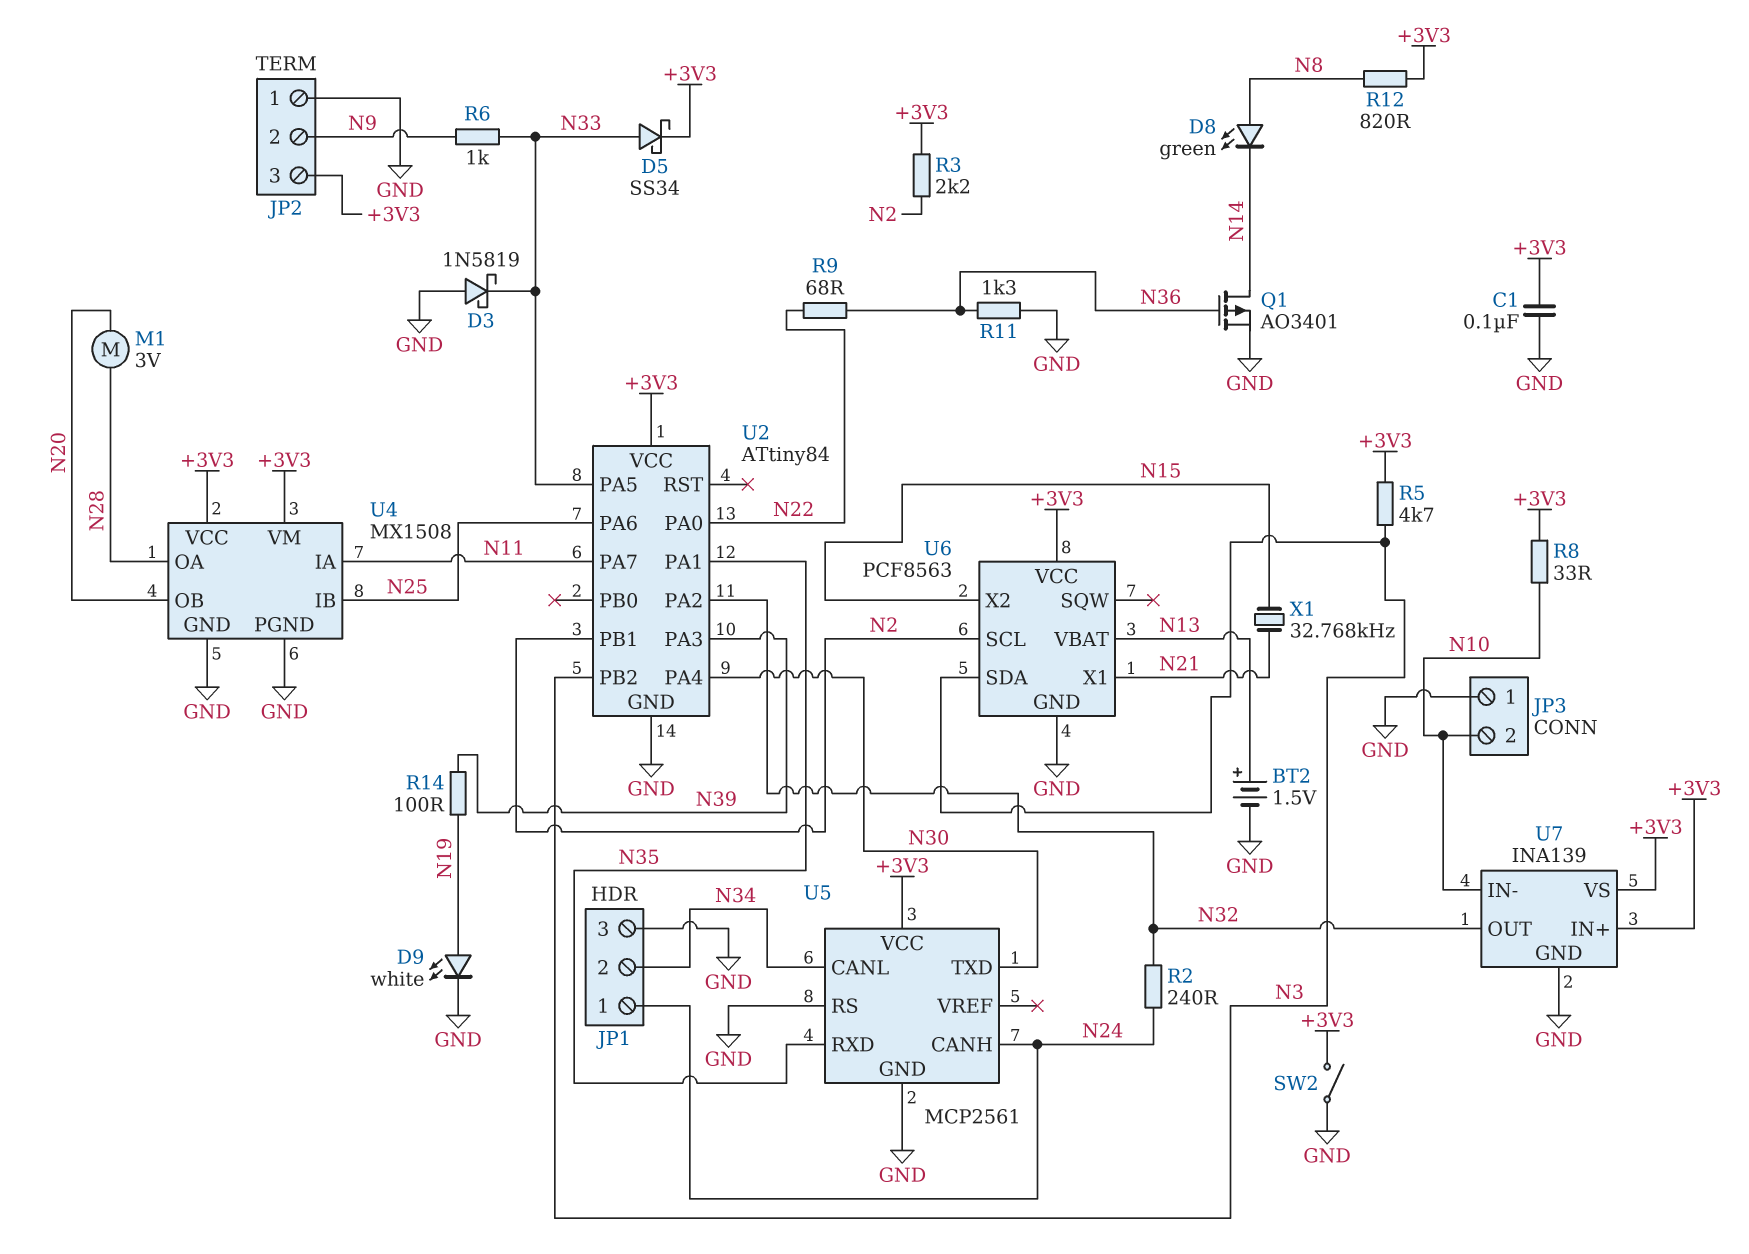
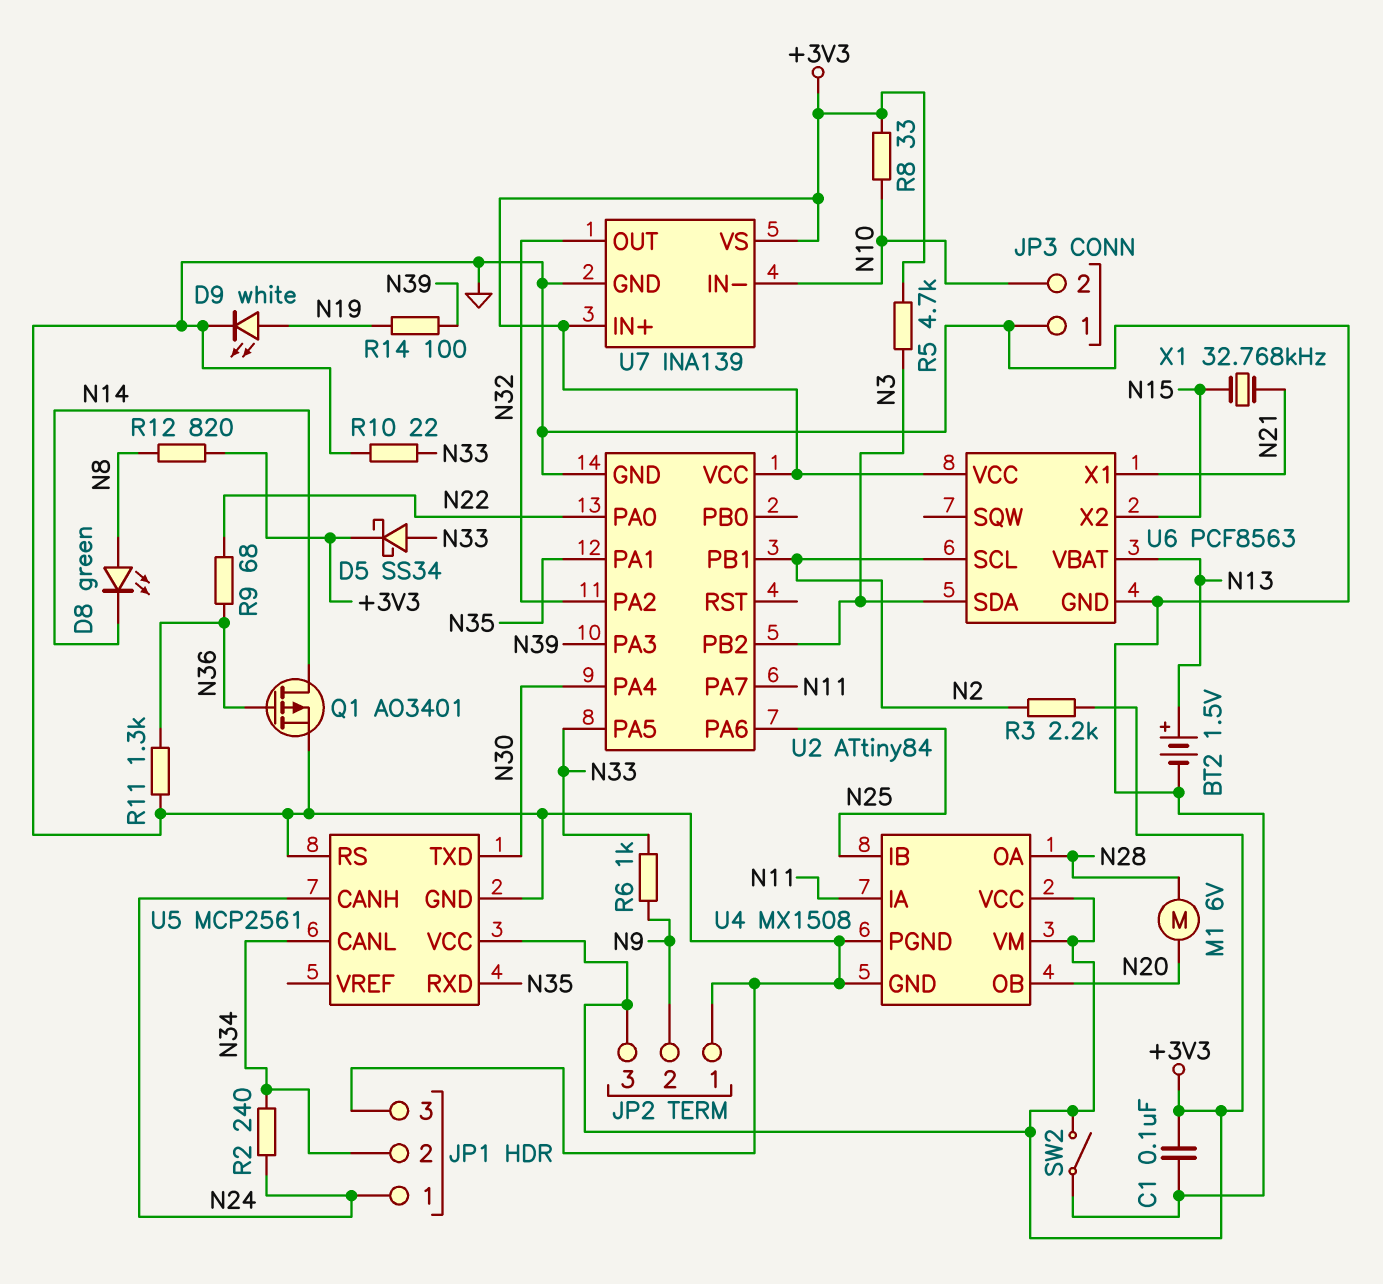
D3: schottky 1N5819 (A GND, K N33) -> none
M1: motor 3V (N20, N28) -> motor 6V (N20, N28)
R2: 240 (N24, N32) -> 240 (N24, N34)
R10: none -> 22 (GND, N33)

